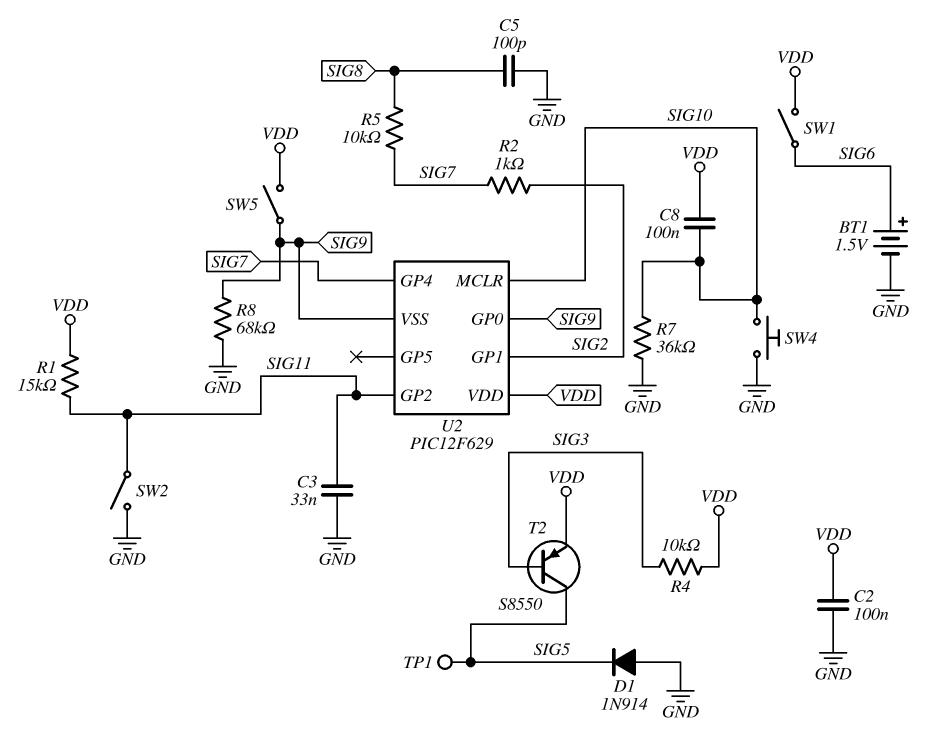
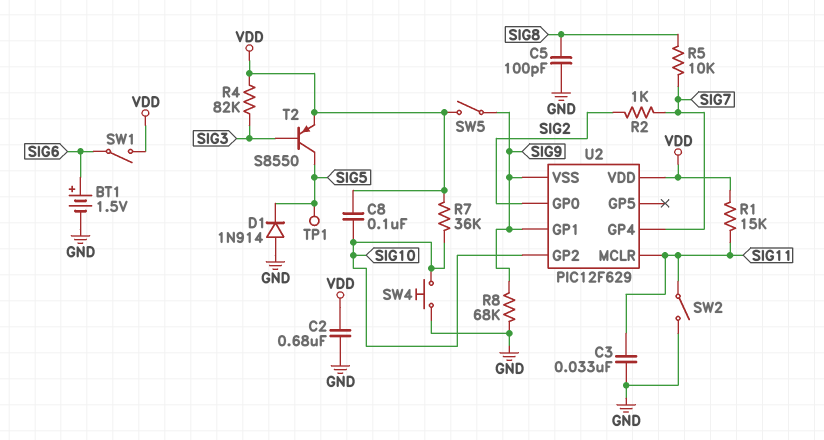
C2: 100nF (GND, VDD) -> 680nF (GND, VDD)
R4: 10k (SIG3, VDD) -> 82k (SIG3, VDD)
R7: 36k (GND, SIG10) -> 36k (SIG10, VDD)
U2 pin GP0: SIG9 -> SIG2
U2 pin GP1: SIG2 -> SIG9
U2 pin GP2: SIG11 -> SIG10
U2 pin MCLR: SIG10 -> SIG11

